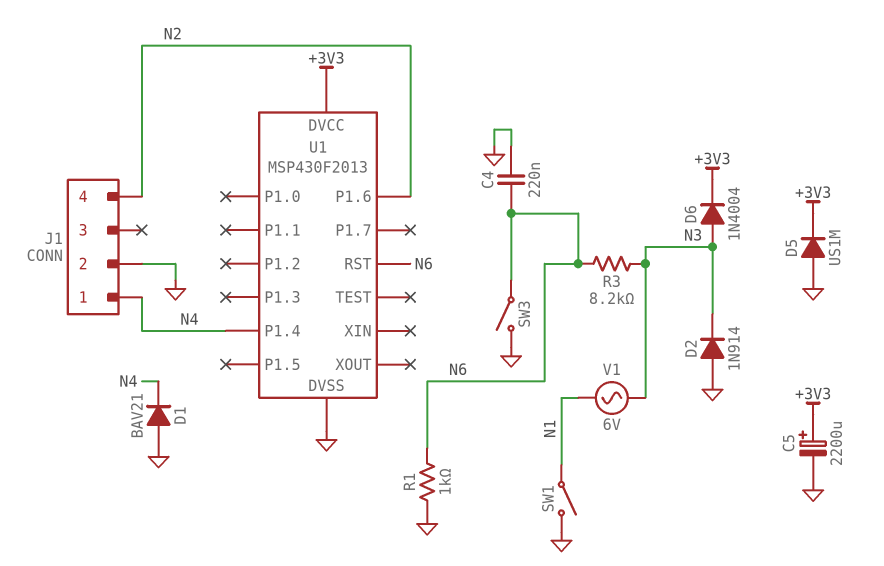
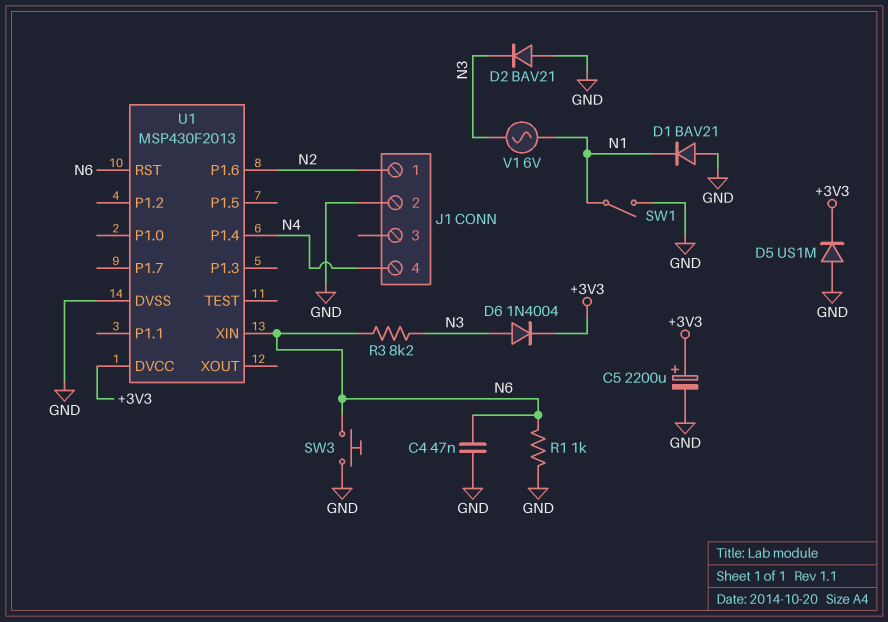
C4: 220nF (GND, N6) -> 47nF (GND, N6)
D1: diode BAV21 (A GND, K N4) -> diode BAV21 (A GND, K N1)
D2: diode 1N914 (A GND, K N3) -> diode BAV21 (A GND, K N3)
J1 pin 1: N4 -> N2
J1 pin 4: N2 -> N4
SW3: switch (GND, N6) -> button (GND, N6)
U1 pin XIN: none -> N6

